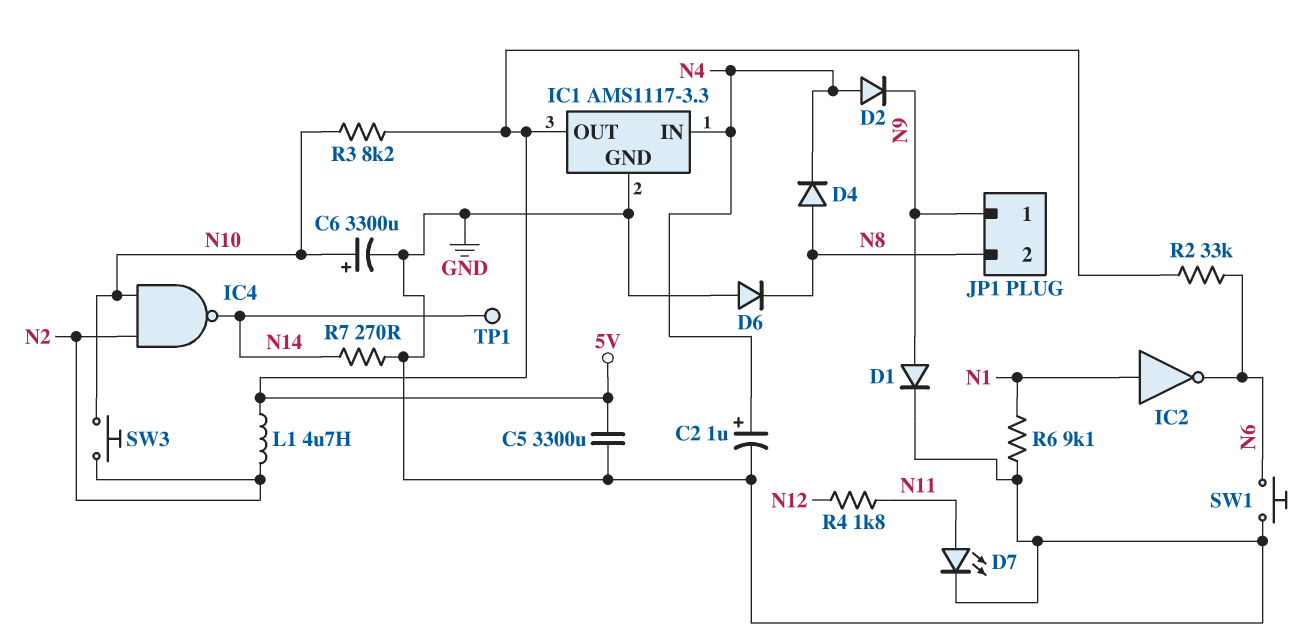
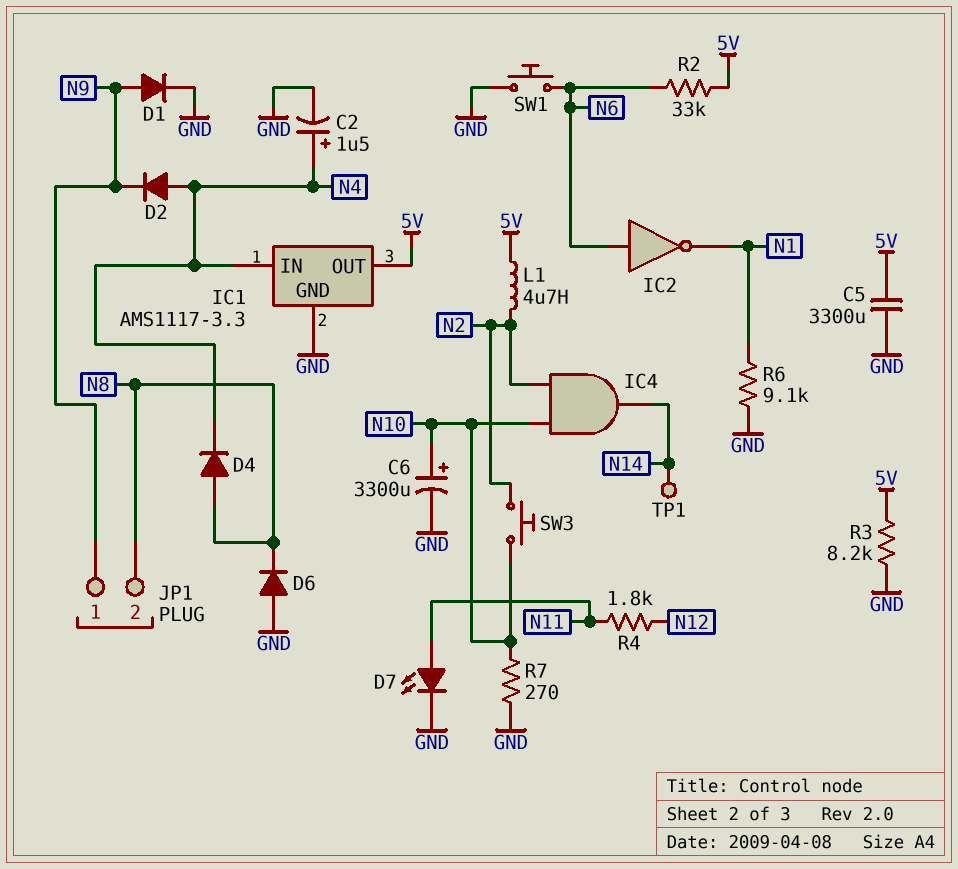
C2: 1uF (plus N4, minus GND) -> 1.5uF (plus N4, minus GND)
IC2: NOT (in N1, out N6) -> NOT (in N6, out N1)
IC4: NAND (in N2, in N10, out N14) -> AND (in N2, in N10, out N14)
R3: 8.2k (5V, N10) -> 8.2k (5V, GND)
R7: 270 (GND, N14) -> 270 (GND, N10)

